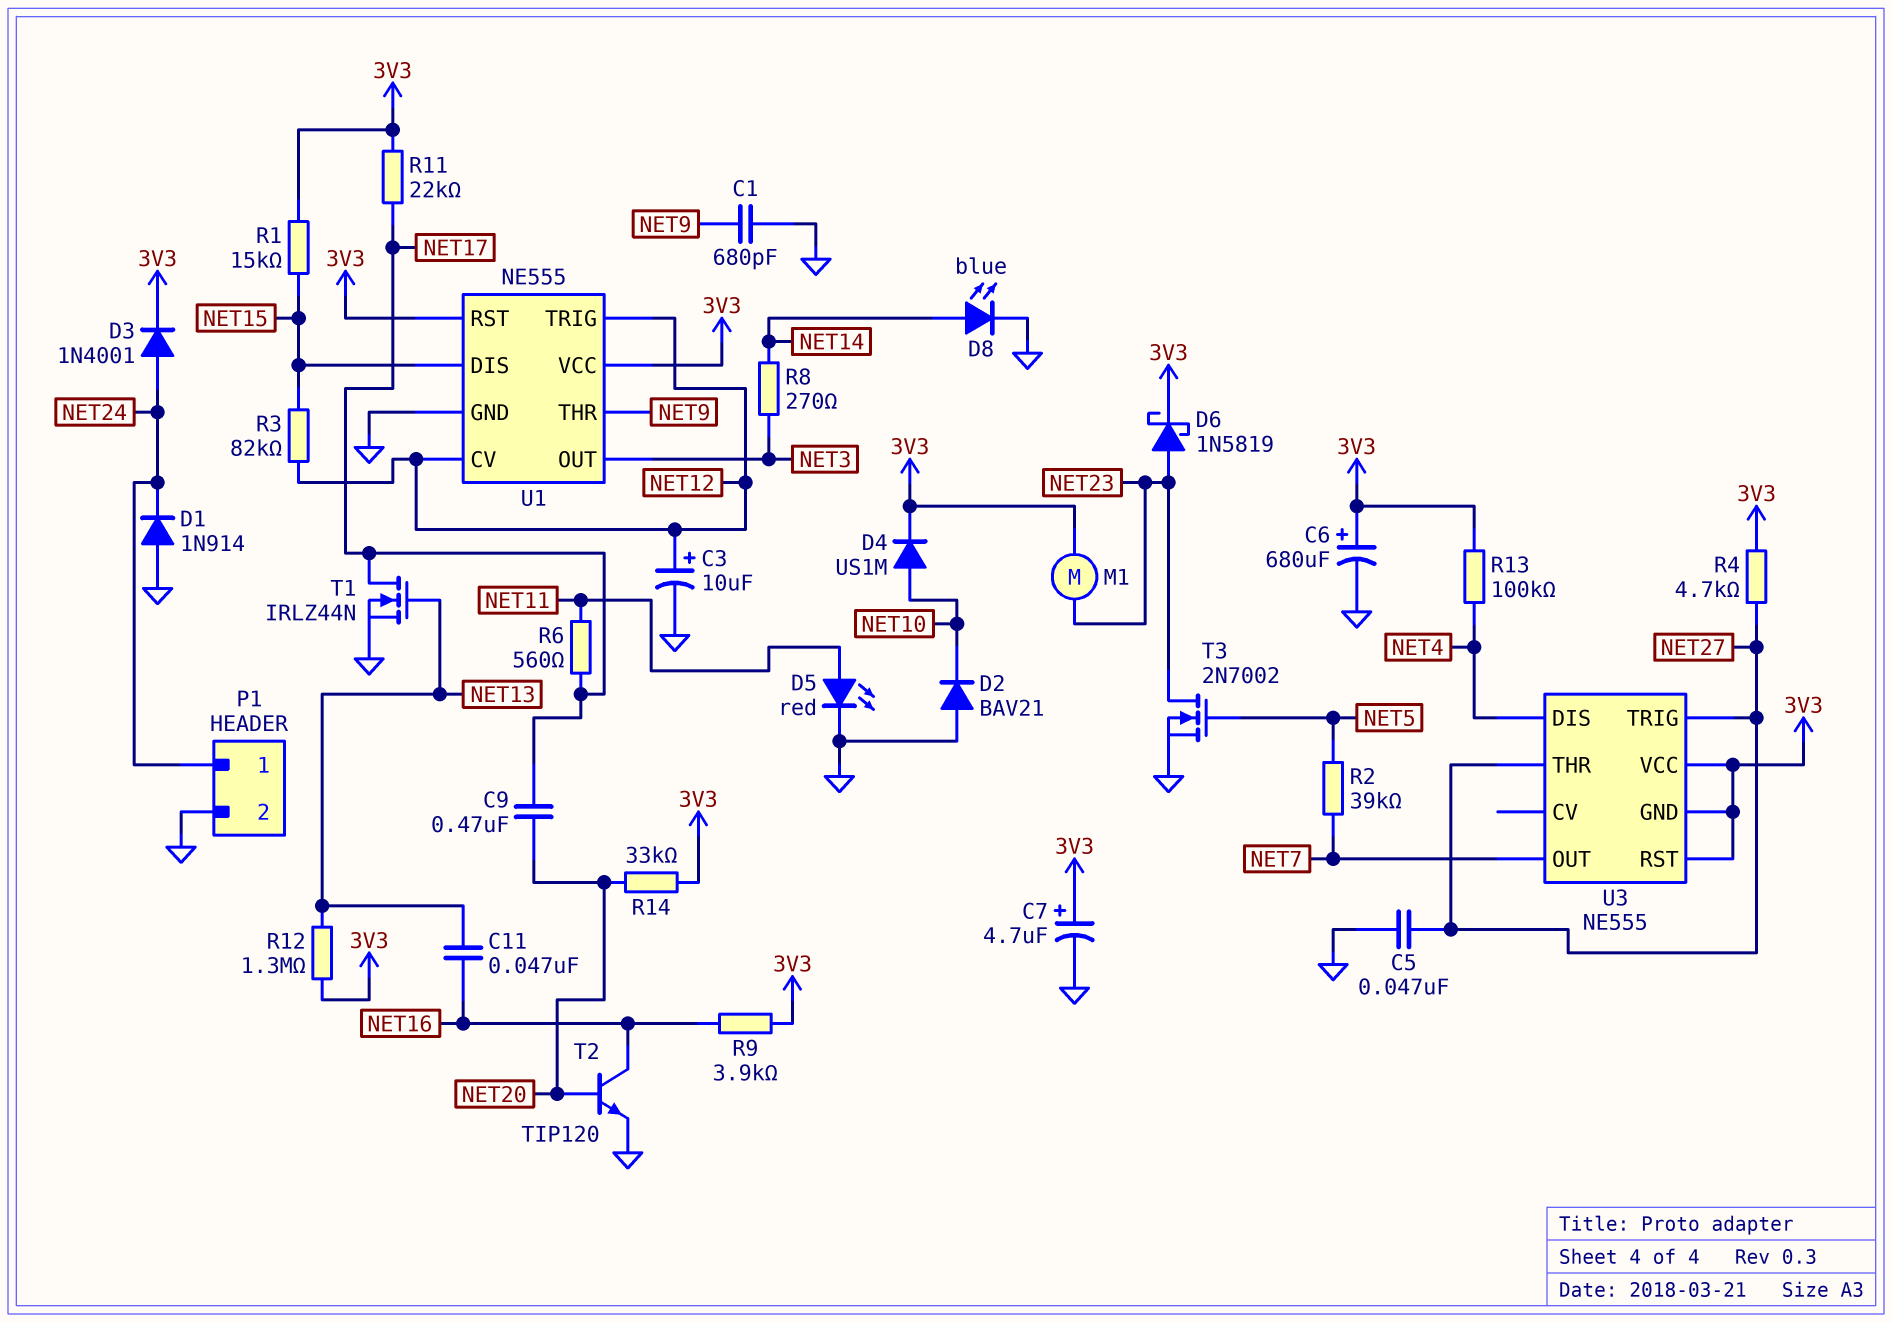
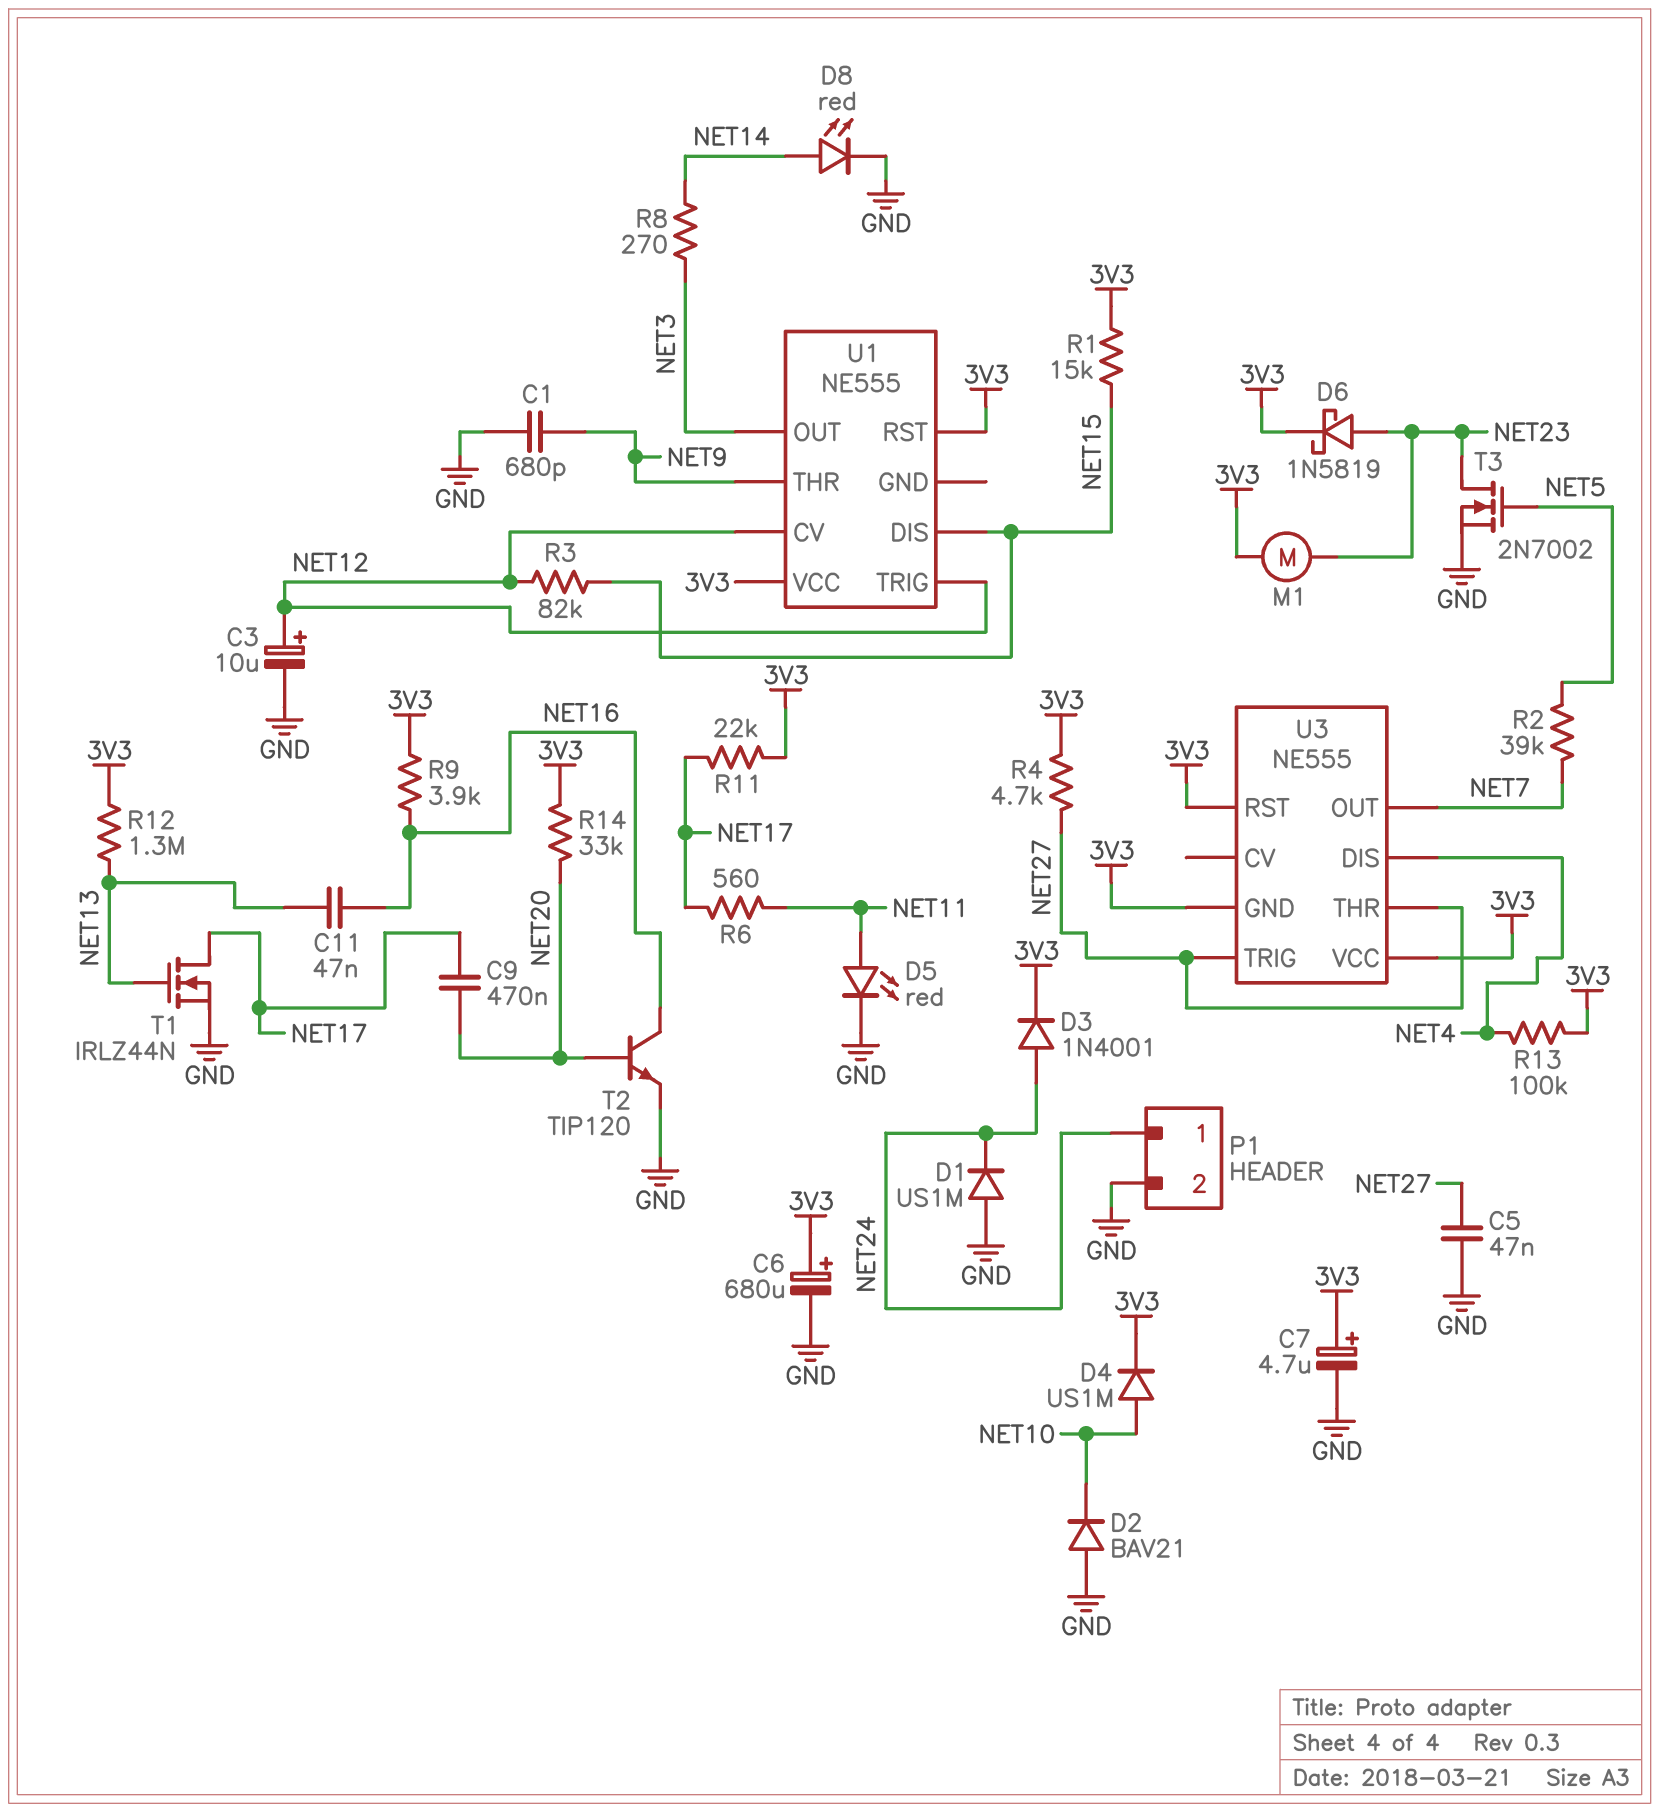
D1: diode 1N914 (A GND, K NET24) -> diode US1M (A GND, K NET24)
D8: LED blue (A NET14, K GND) -> LED red (A NET14, K GND)
U1 pin GND: GND -> none

